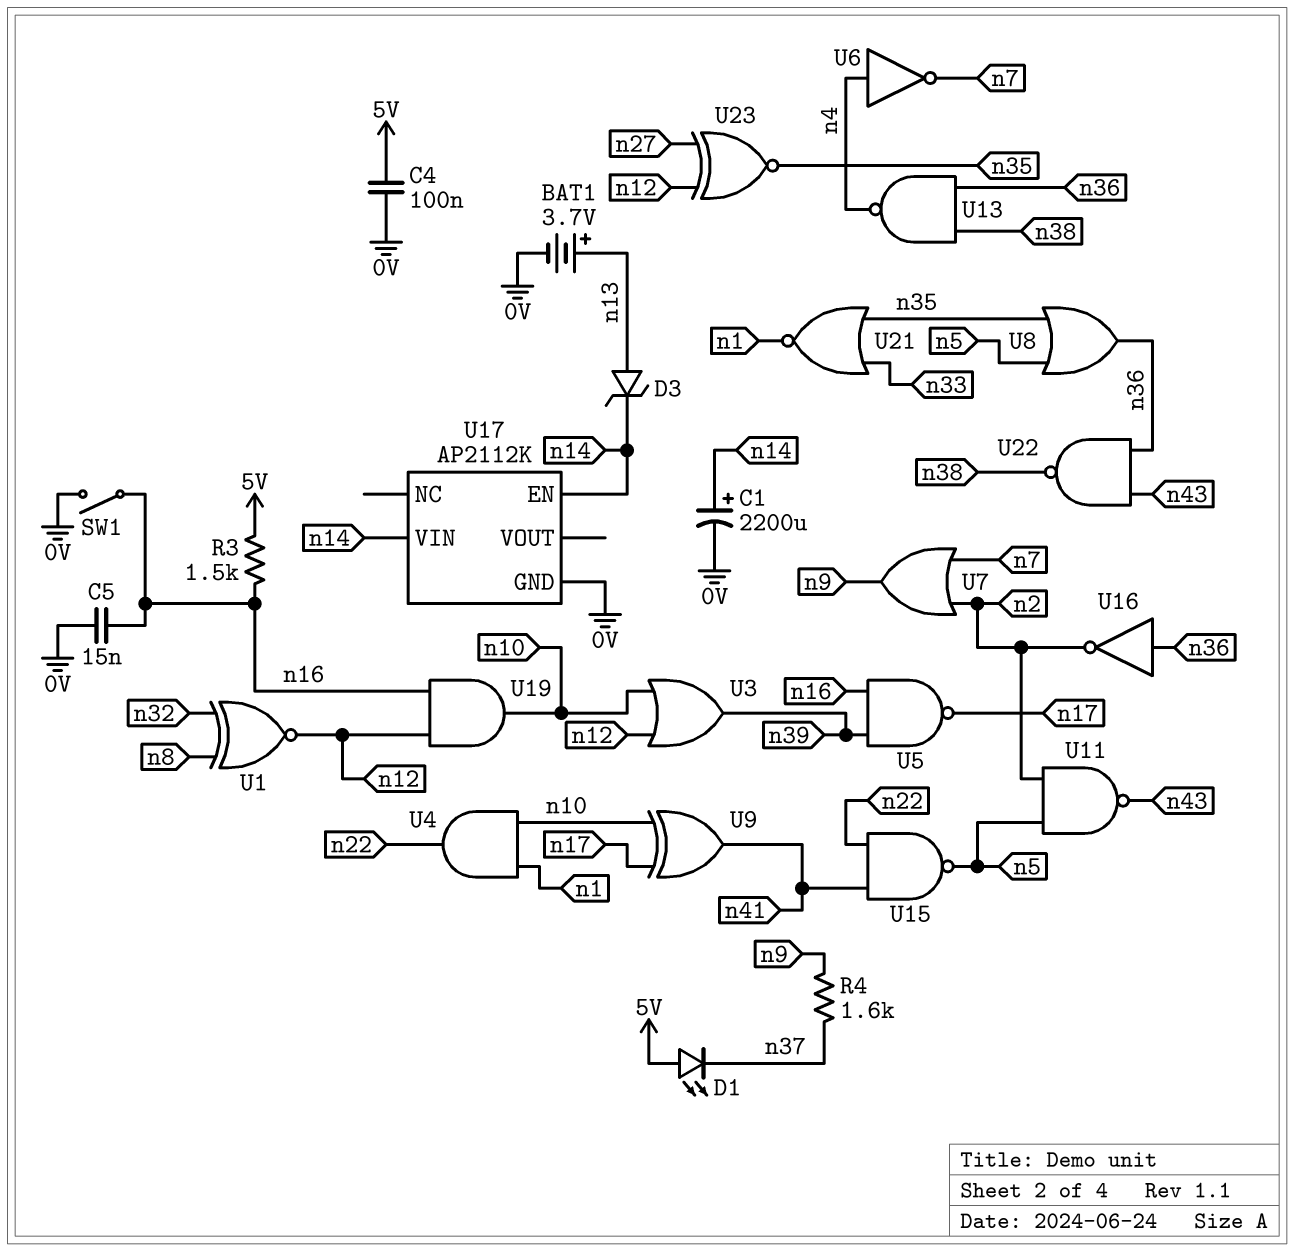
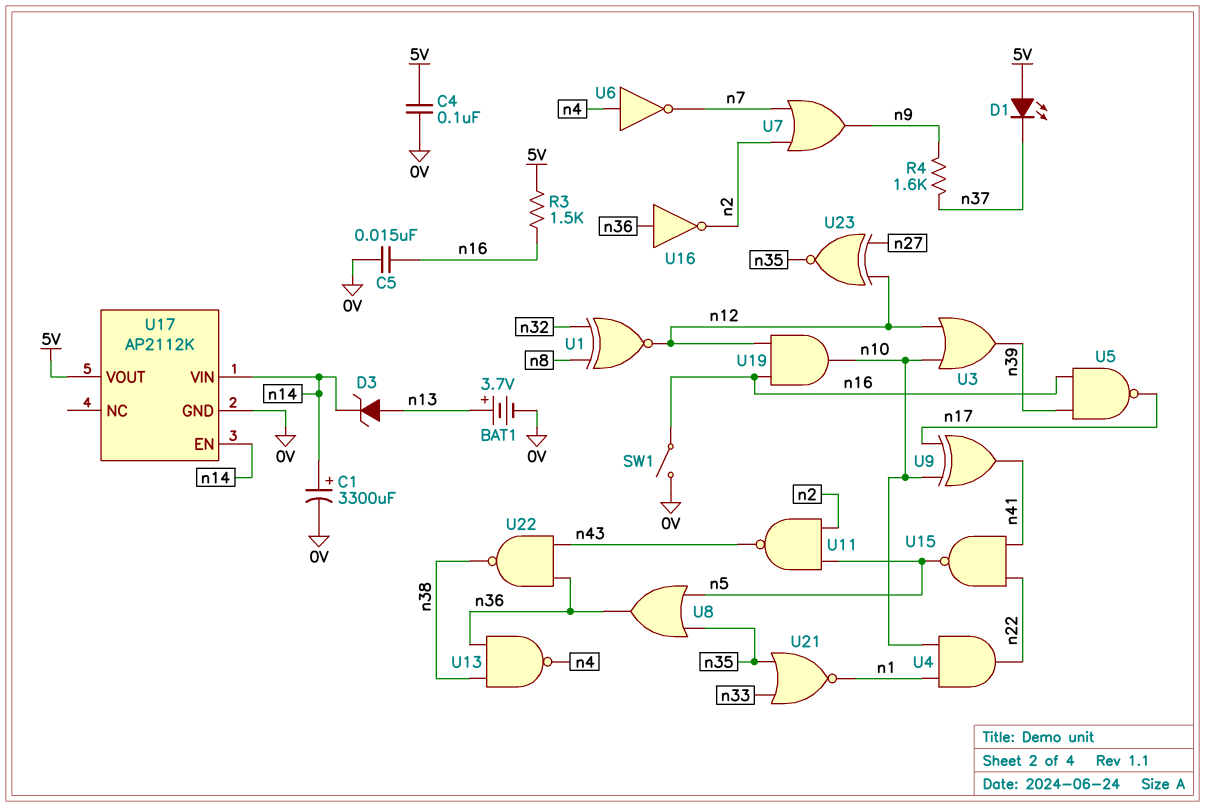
C1: 2200uF (plus n14, minus 0V) -> 3300uF (plus n14, minus 0V)
U17 pin VOUT: none -> 5V

